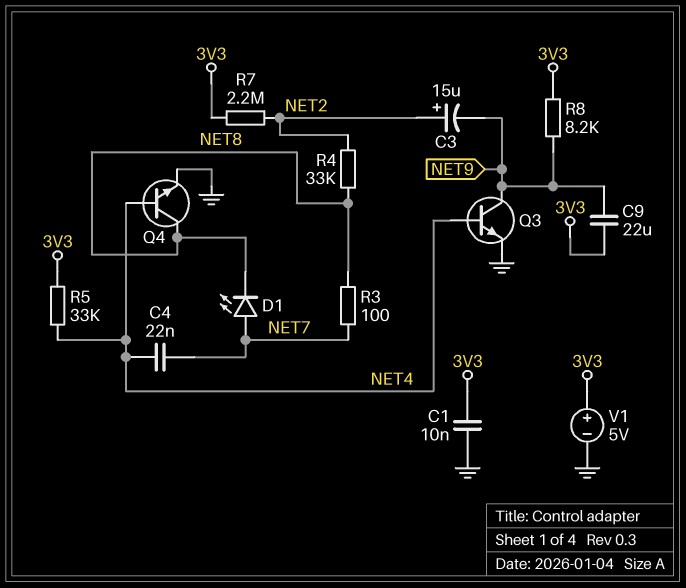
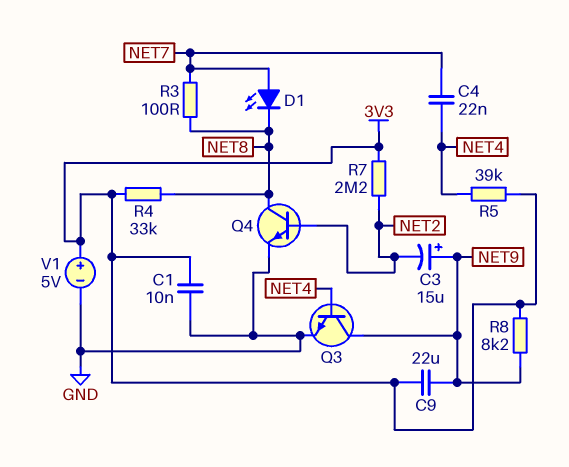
C3: 15uF (plus NET2, minus NET9) -> 15uF (plus NET9, minus NET2)
Q4: NPN (B NET4, C NET8, E GND) -> NPN (B NET2, C NET8, E GND)
R4: 33k (NET2, NET8) -> 33k (3V3, NET8)
R5: 33k (3V3, NET4) -> 39k (3V3, NET4)

